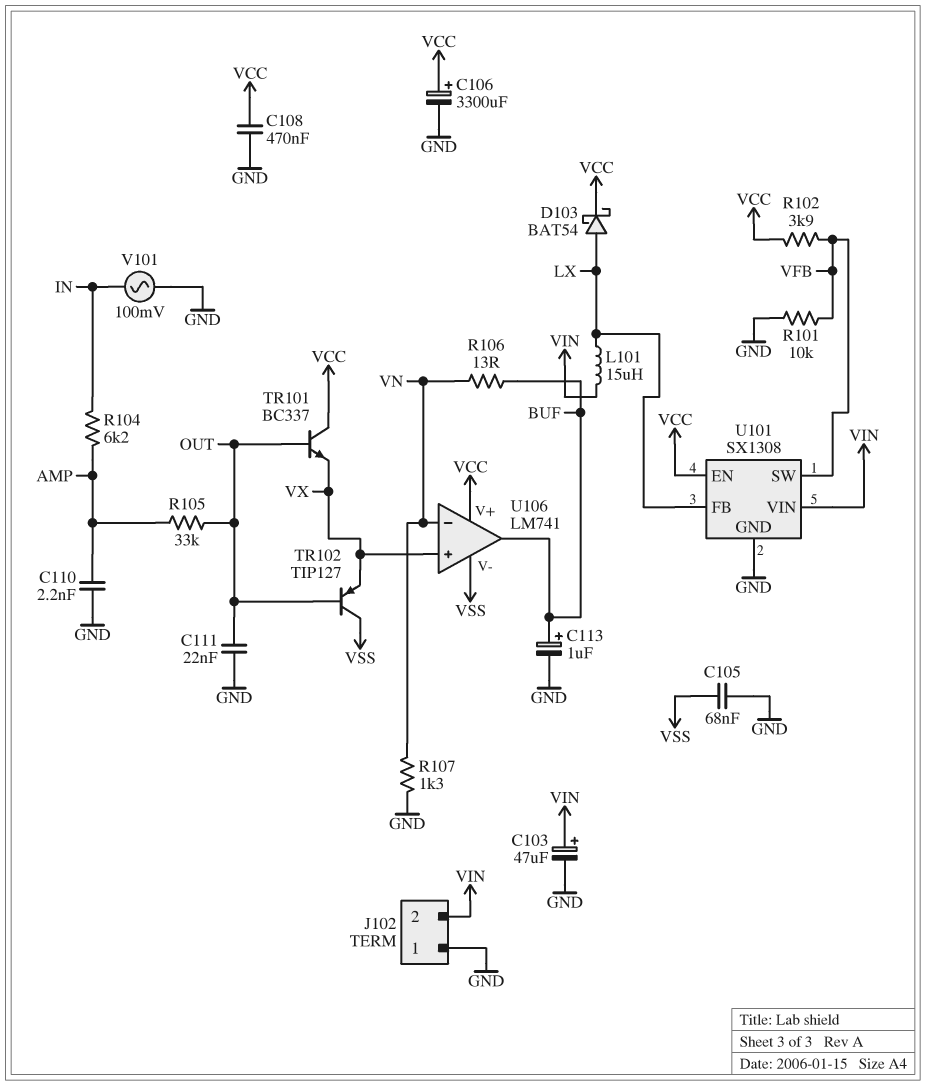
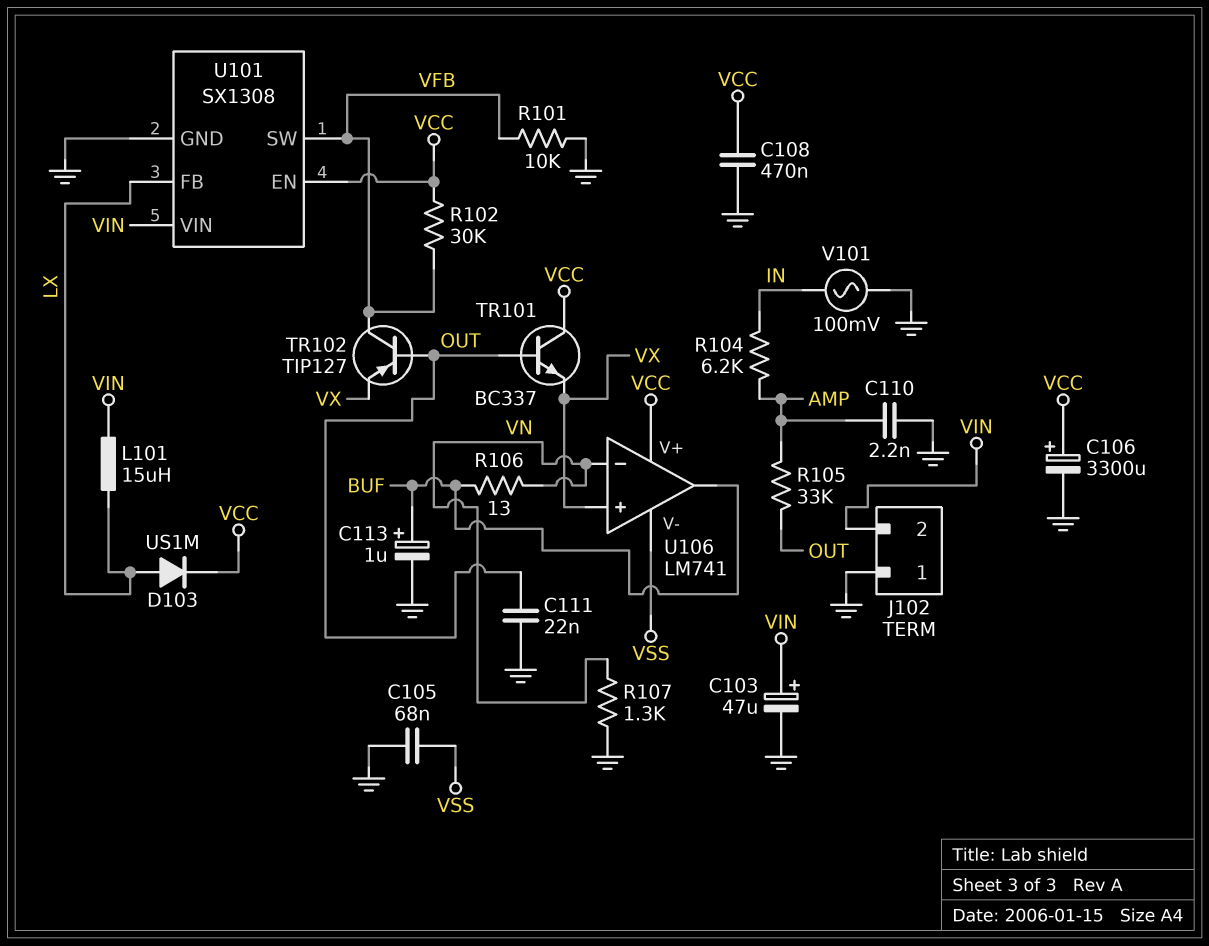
D103: schottky BAT54 (A LX, K VCC) -> diode US1M (A LX, K VCC)
R102: 3.9k (VCC, VFB) -> 30k (VCC, VFB)
TR102: PNP TIP127 (B OUT, C VSS, E VX) -> PNP TIP127 (B OUT, C VFB, E VX)

